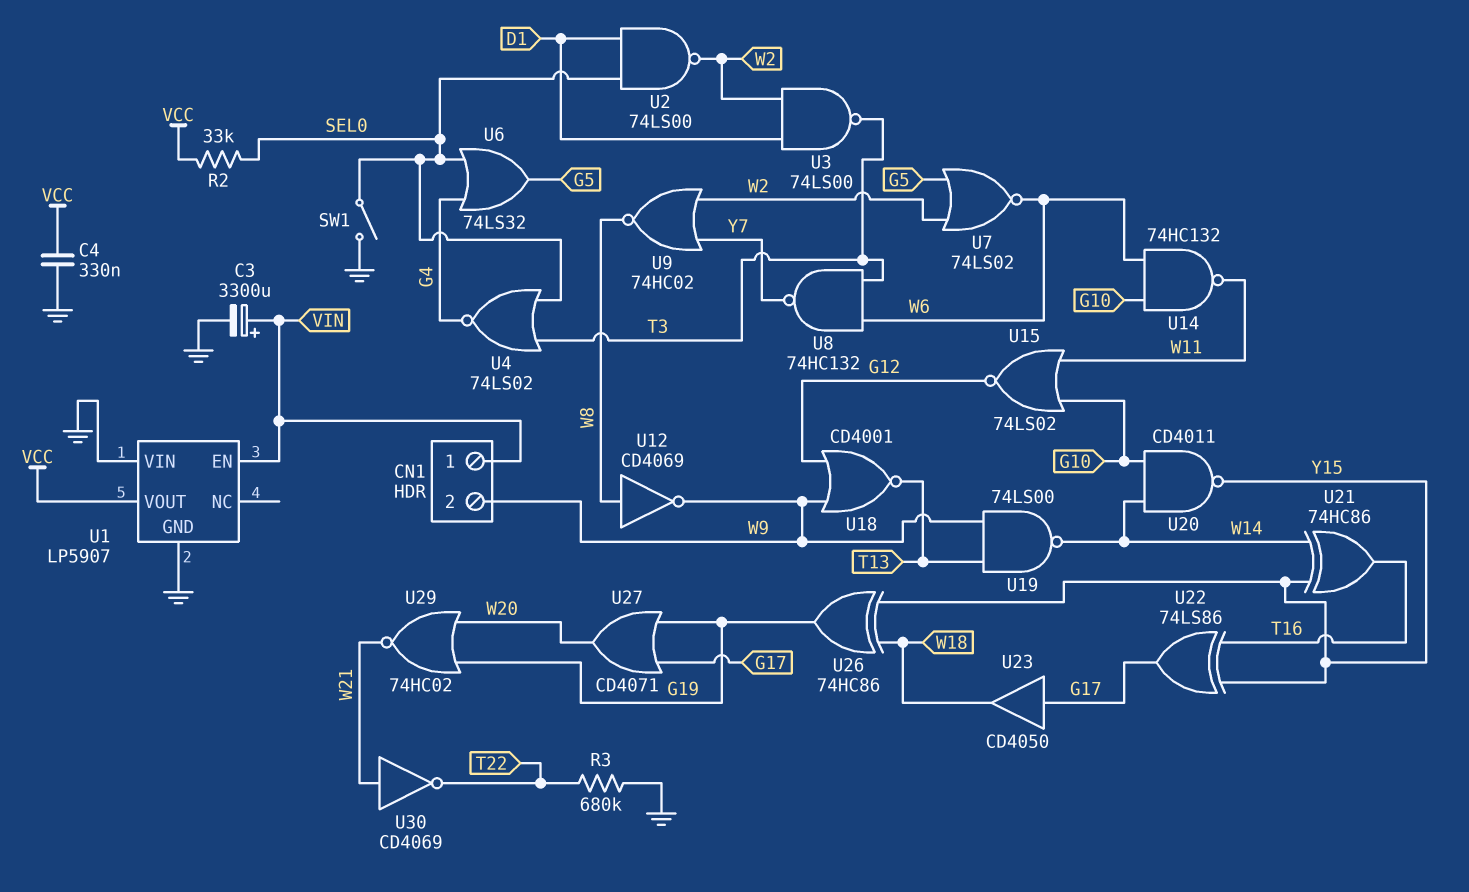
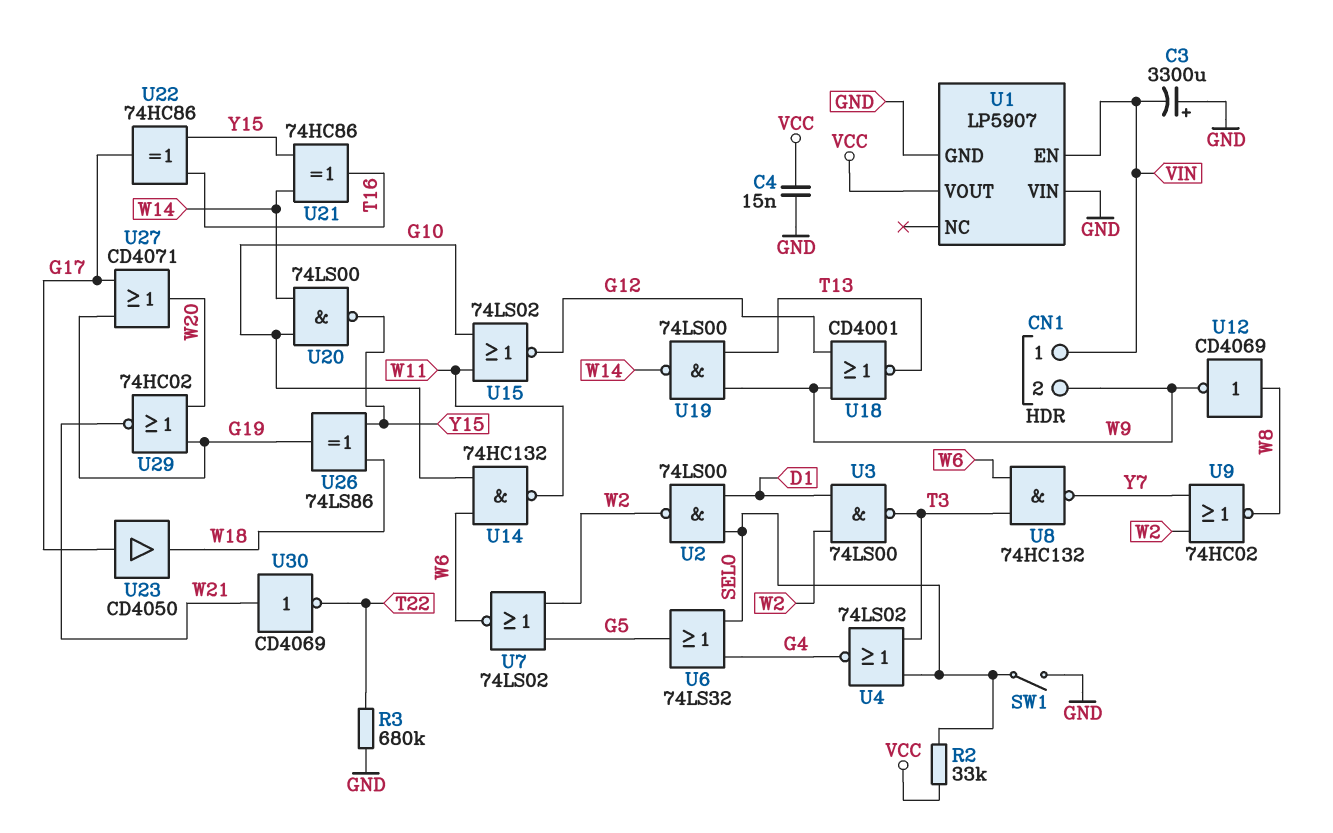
C3: 3300uF (plus VIN, minus GND) -> 3300uF (plus GND, minus VIN)
C4: 330nF (GND, VCC) -> 15nF (GND, VCC)
U20: NAND CD4011 (in G10, in W14, out Y15) -> NAND 74LS00 (in G10, in W14, out Y15)
U22: XOR 74LS86 (in T16, in Y15, out G17) -> XOR 74HC86 (in T16, in Y15, out G17)
U26: XOR 74HC86 (in W18, in Y15, out G19) -> XOR 74LS86 (in W18, in Y15, out G19)

